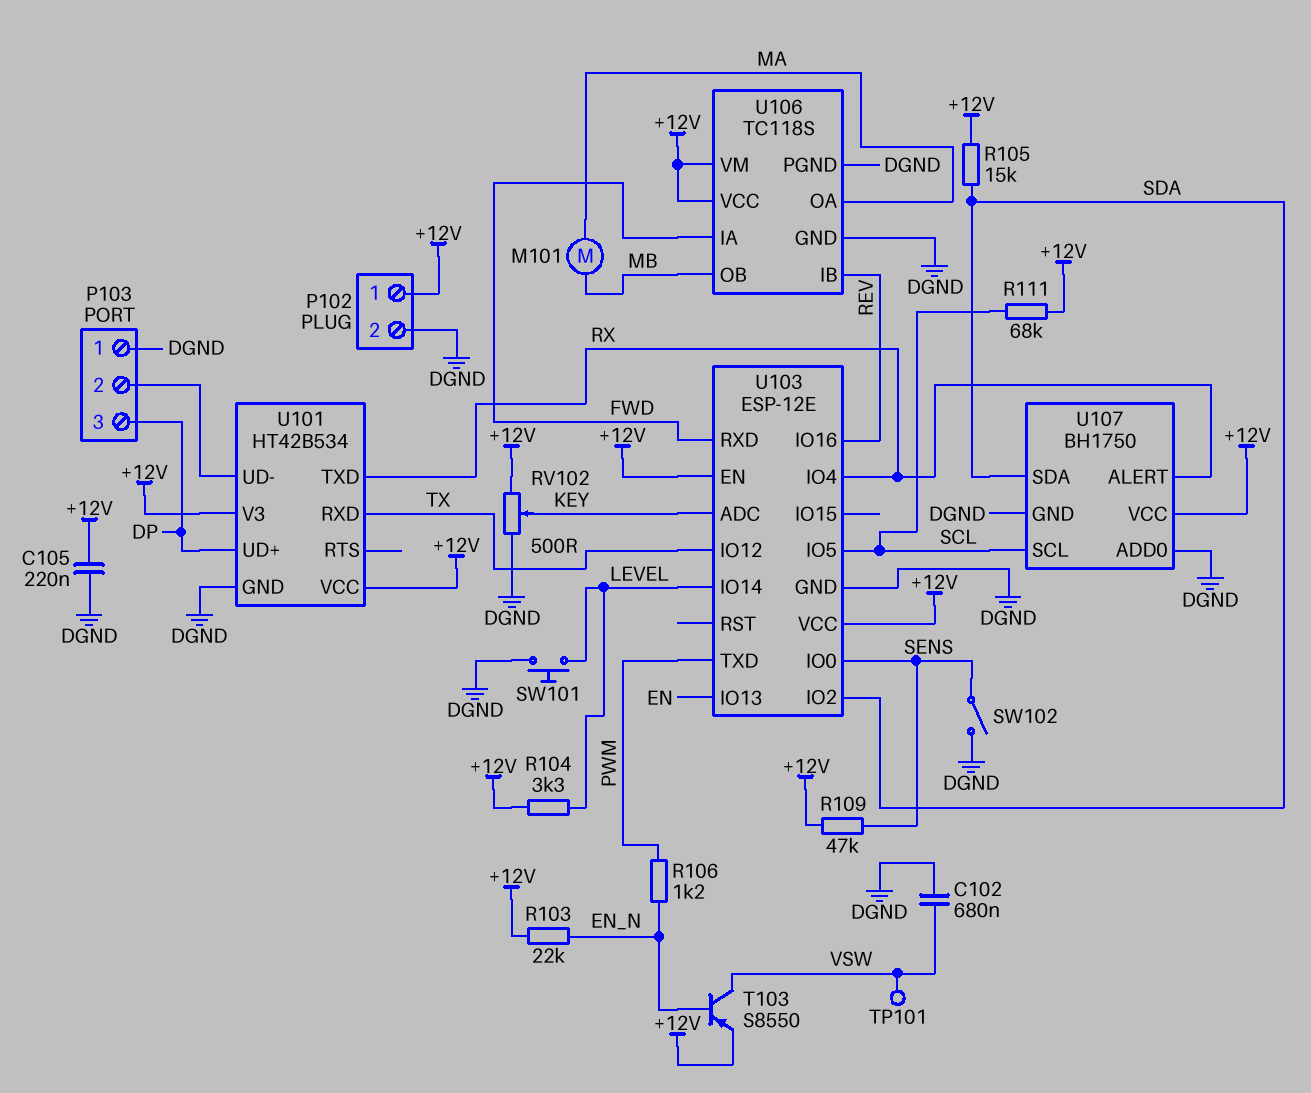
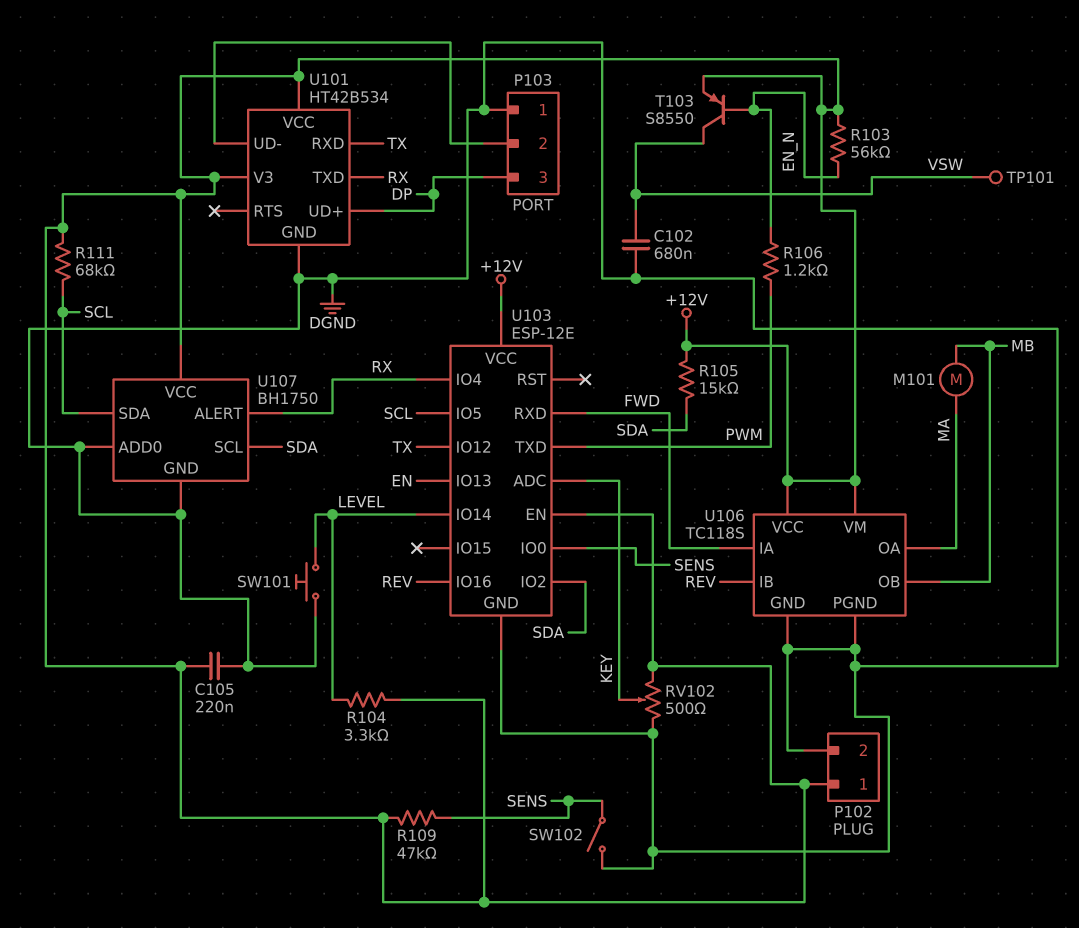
R103: 22k (+12V, EN_N) -> 56k (+12V, EN_N)
U107 pin SCL: SCL -> SDA
U107 pin SDA: SDA -> SCL

